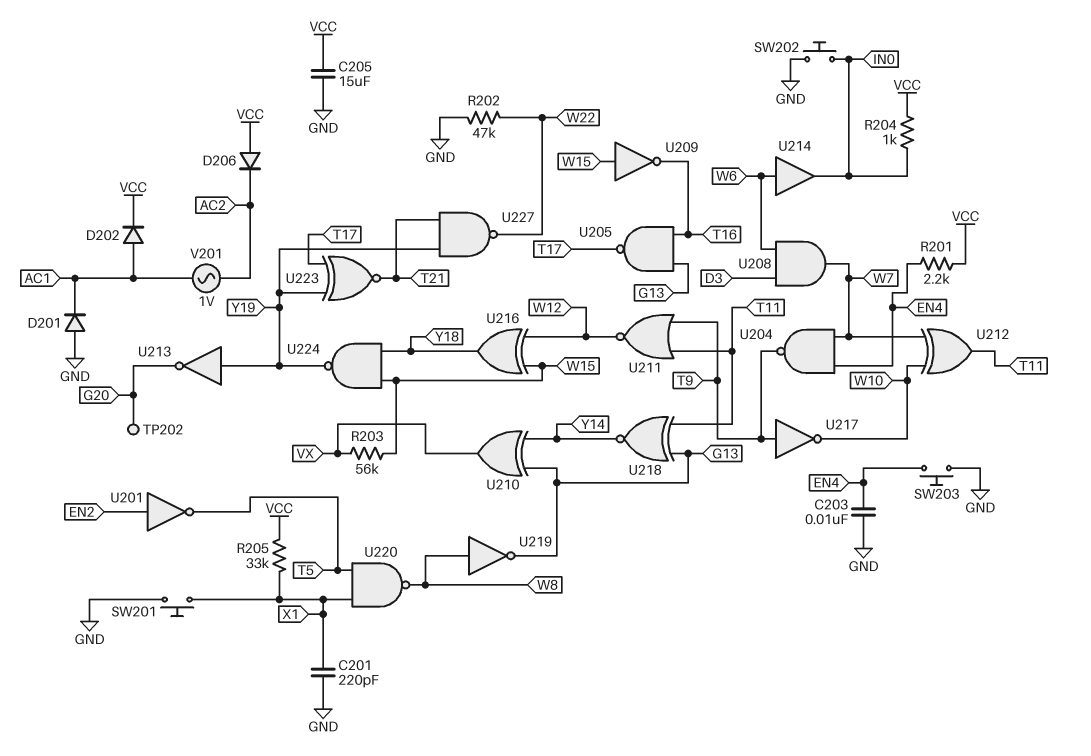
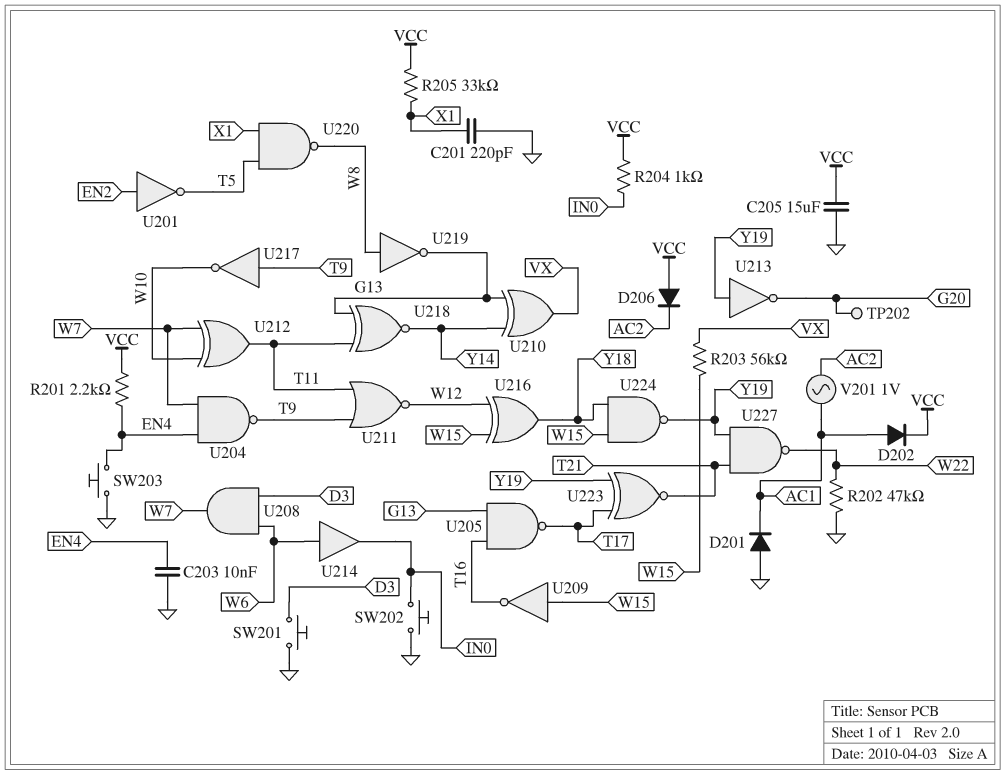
SW201: button (GND, X1) -> button (D3, GND)

